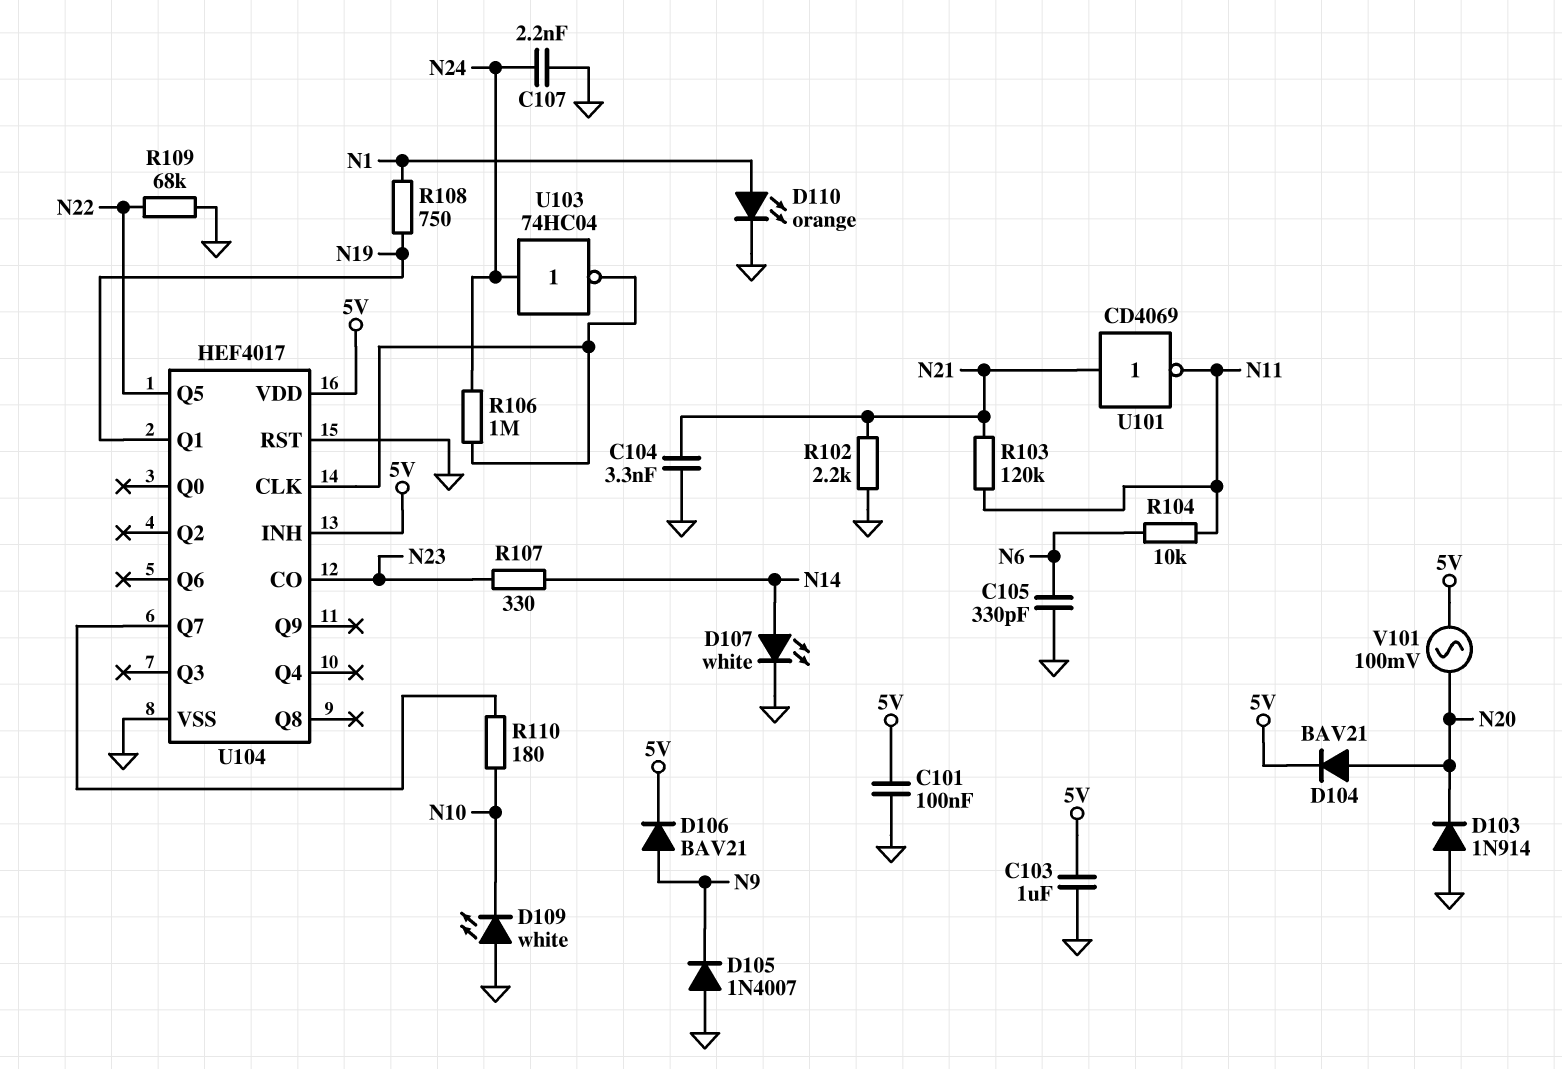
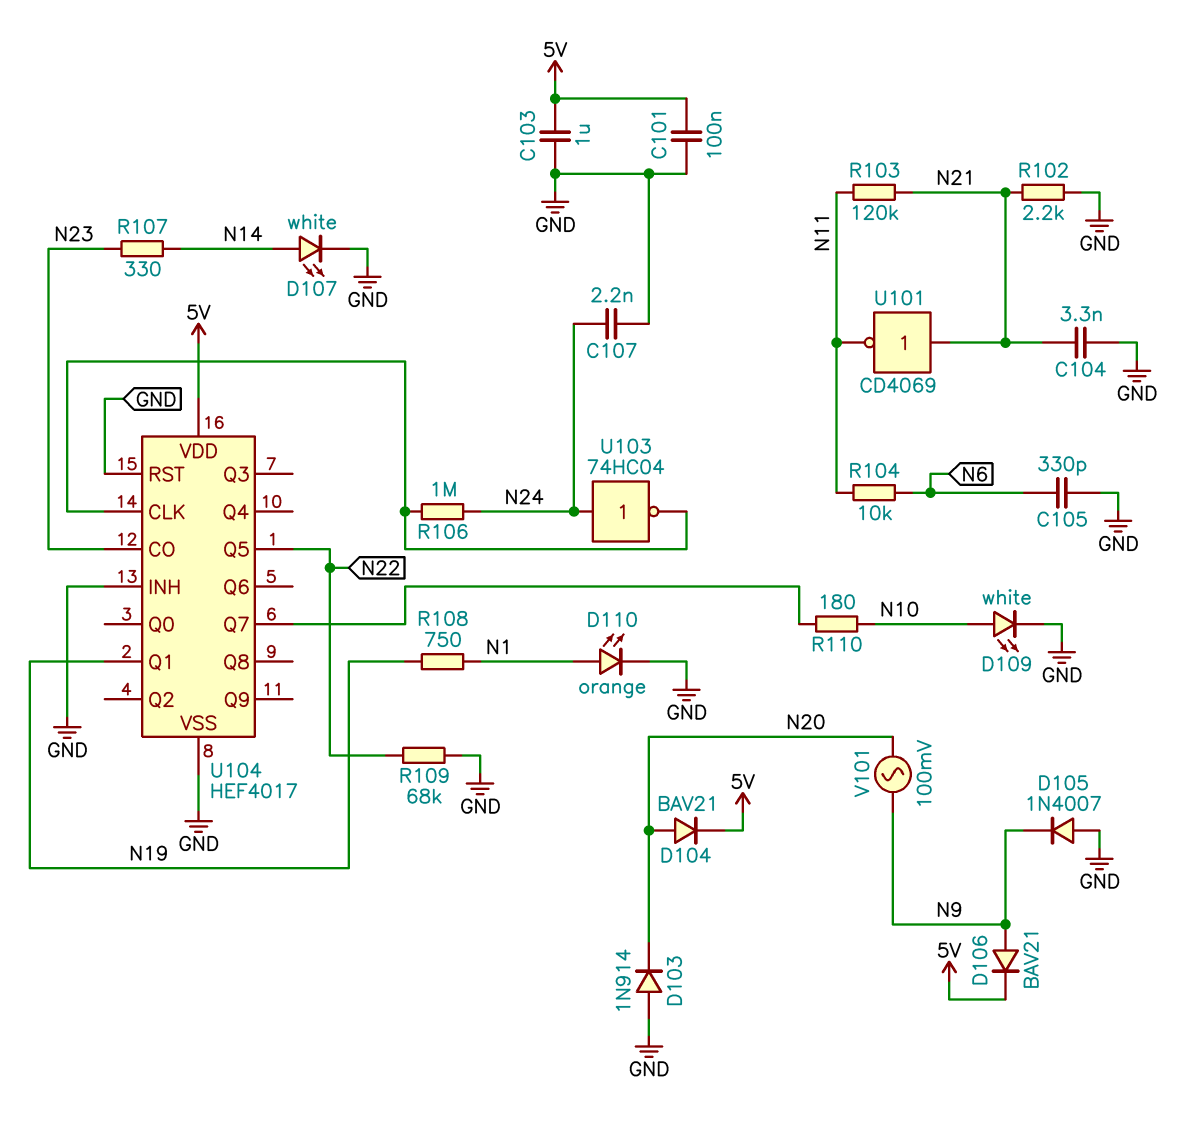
D109: LED white (A GND, K N10) -> LED white (A N10, K GND)
U104 pin INH: 5V -> GND
V101: AC 100mV (5V, N20) -> AC 100mV (N9, N20)

